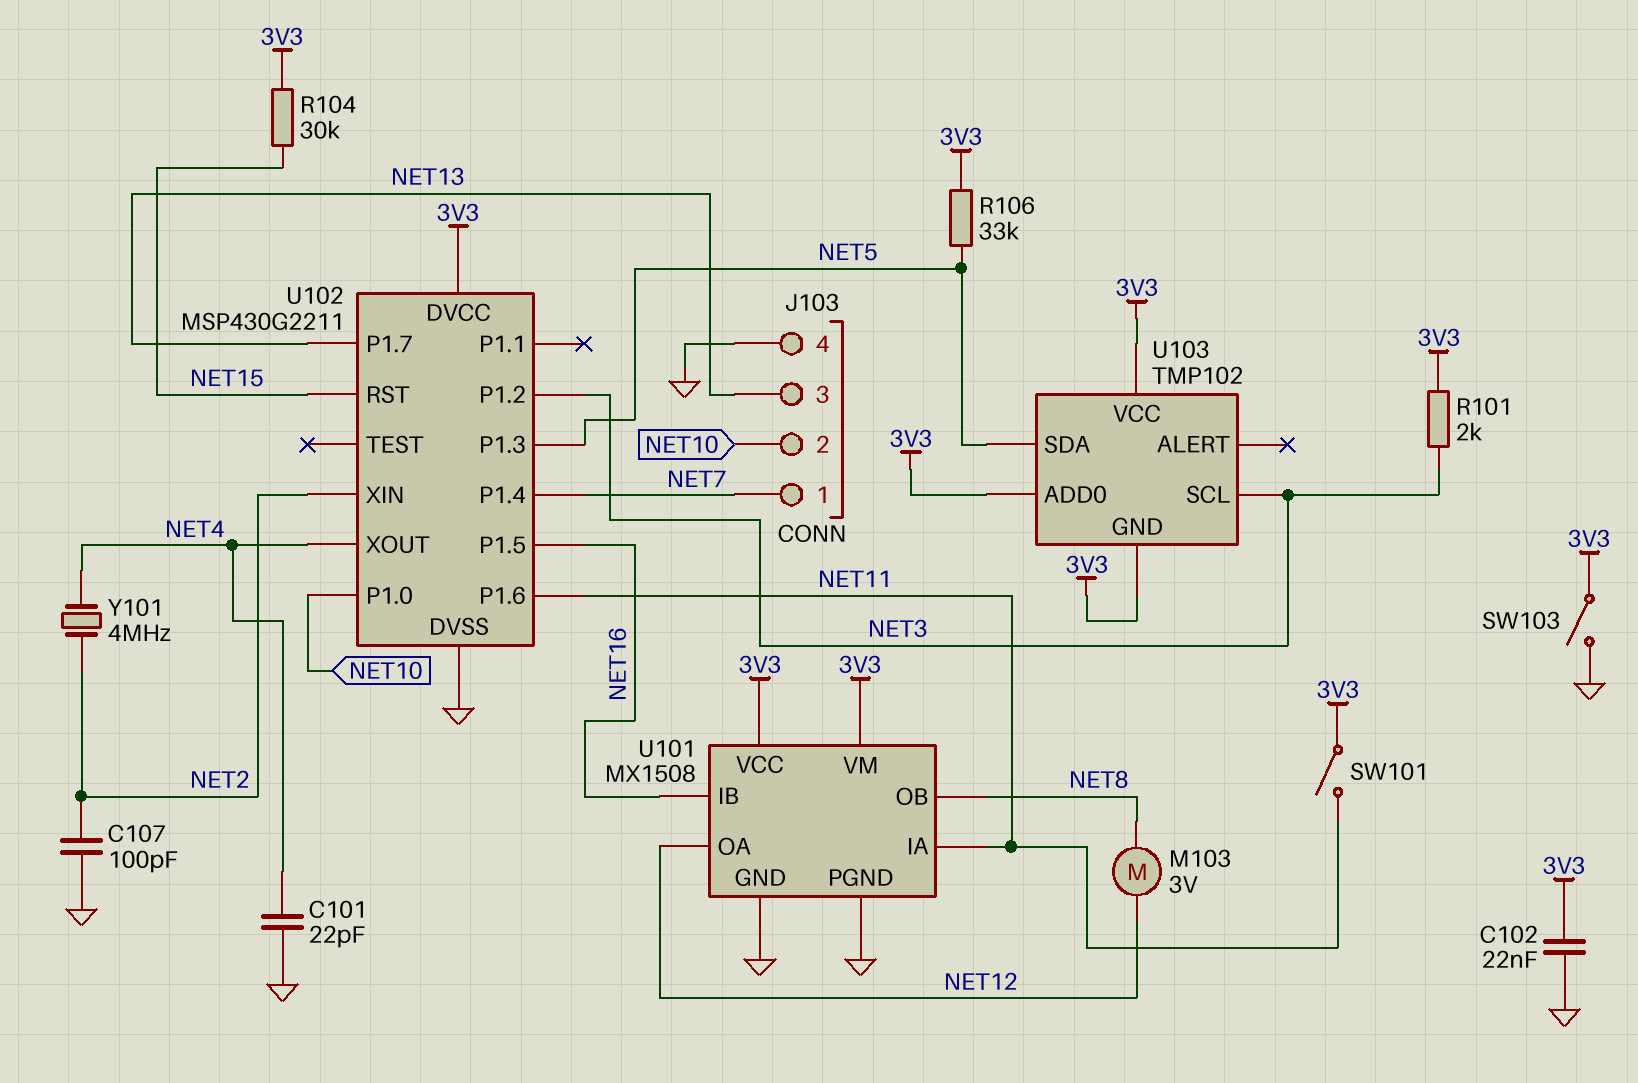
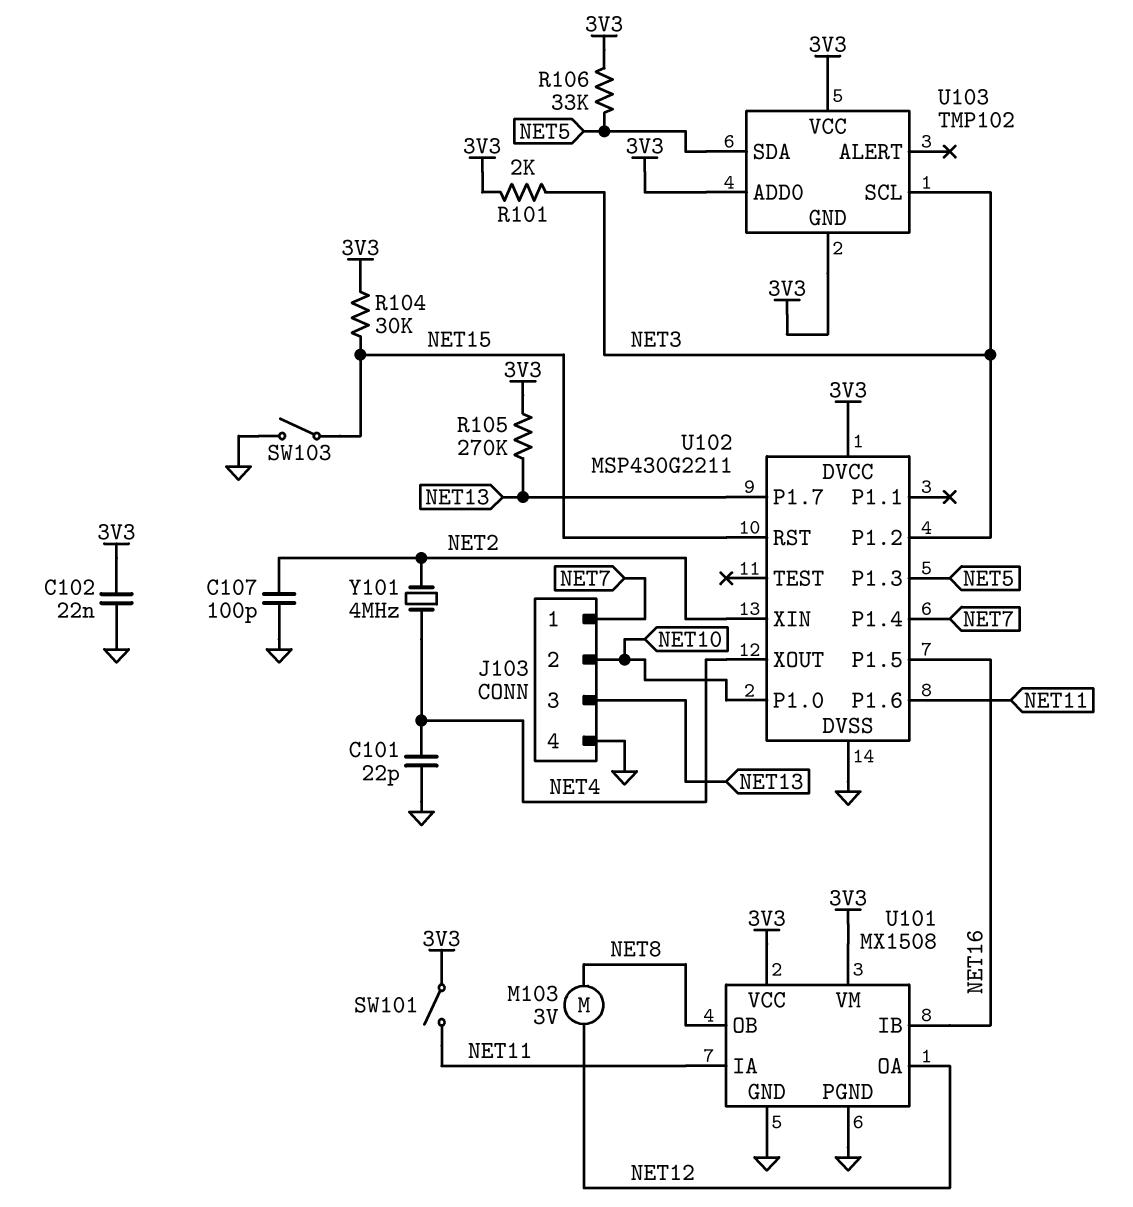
R105: none -> 270k (3V3, NET13)
SW103: switch (3V3, GND) -> switch (GND, NET15)

